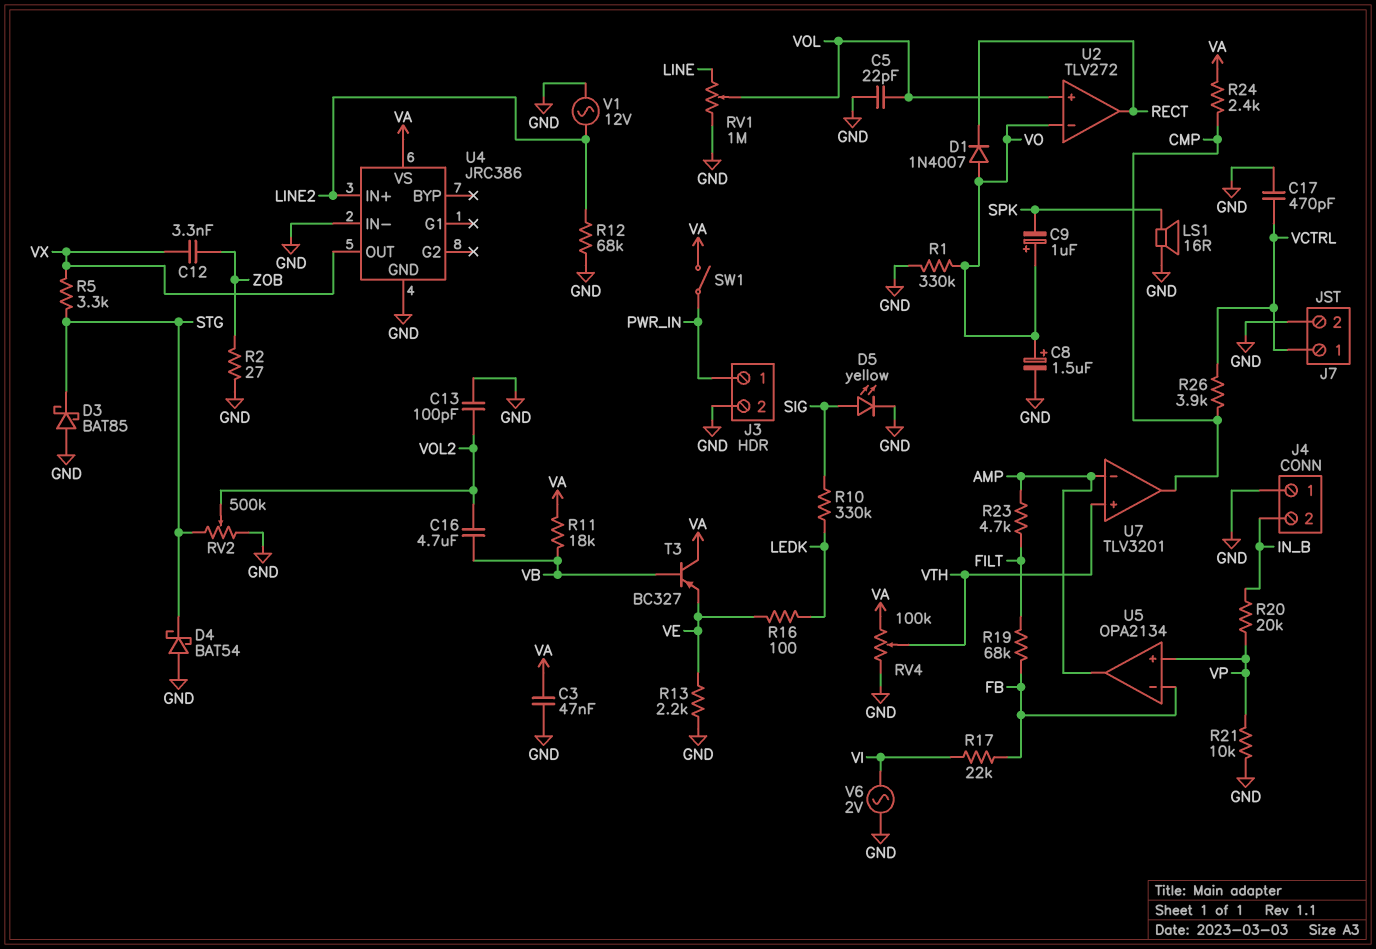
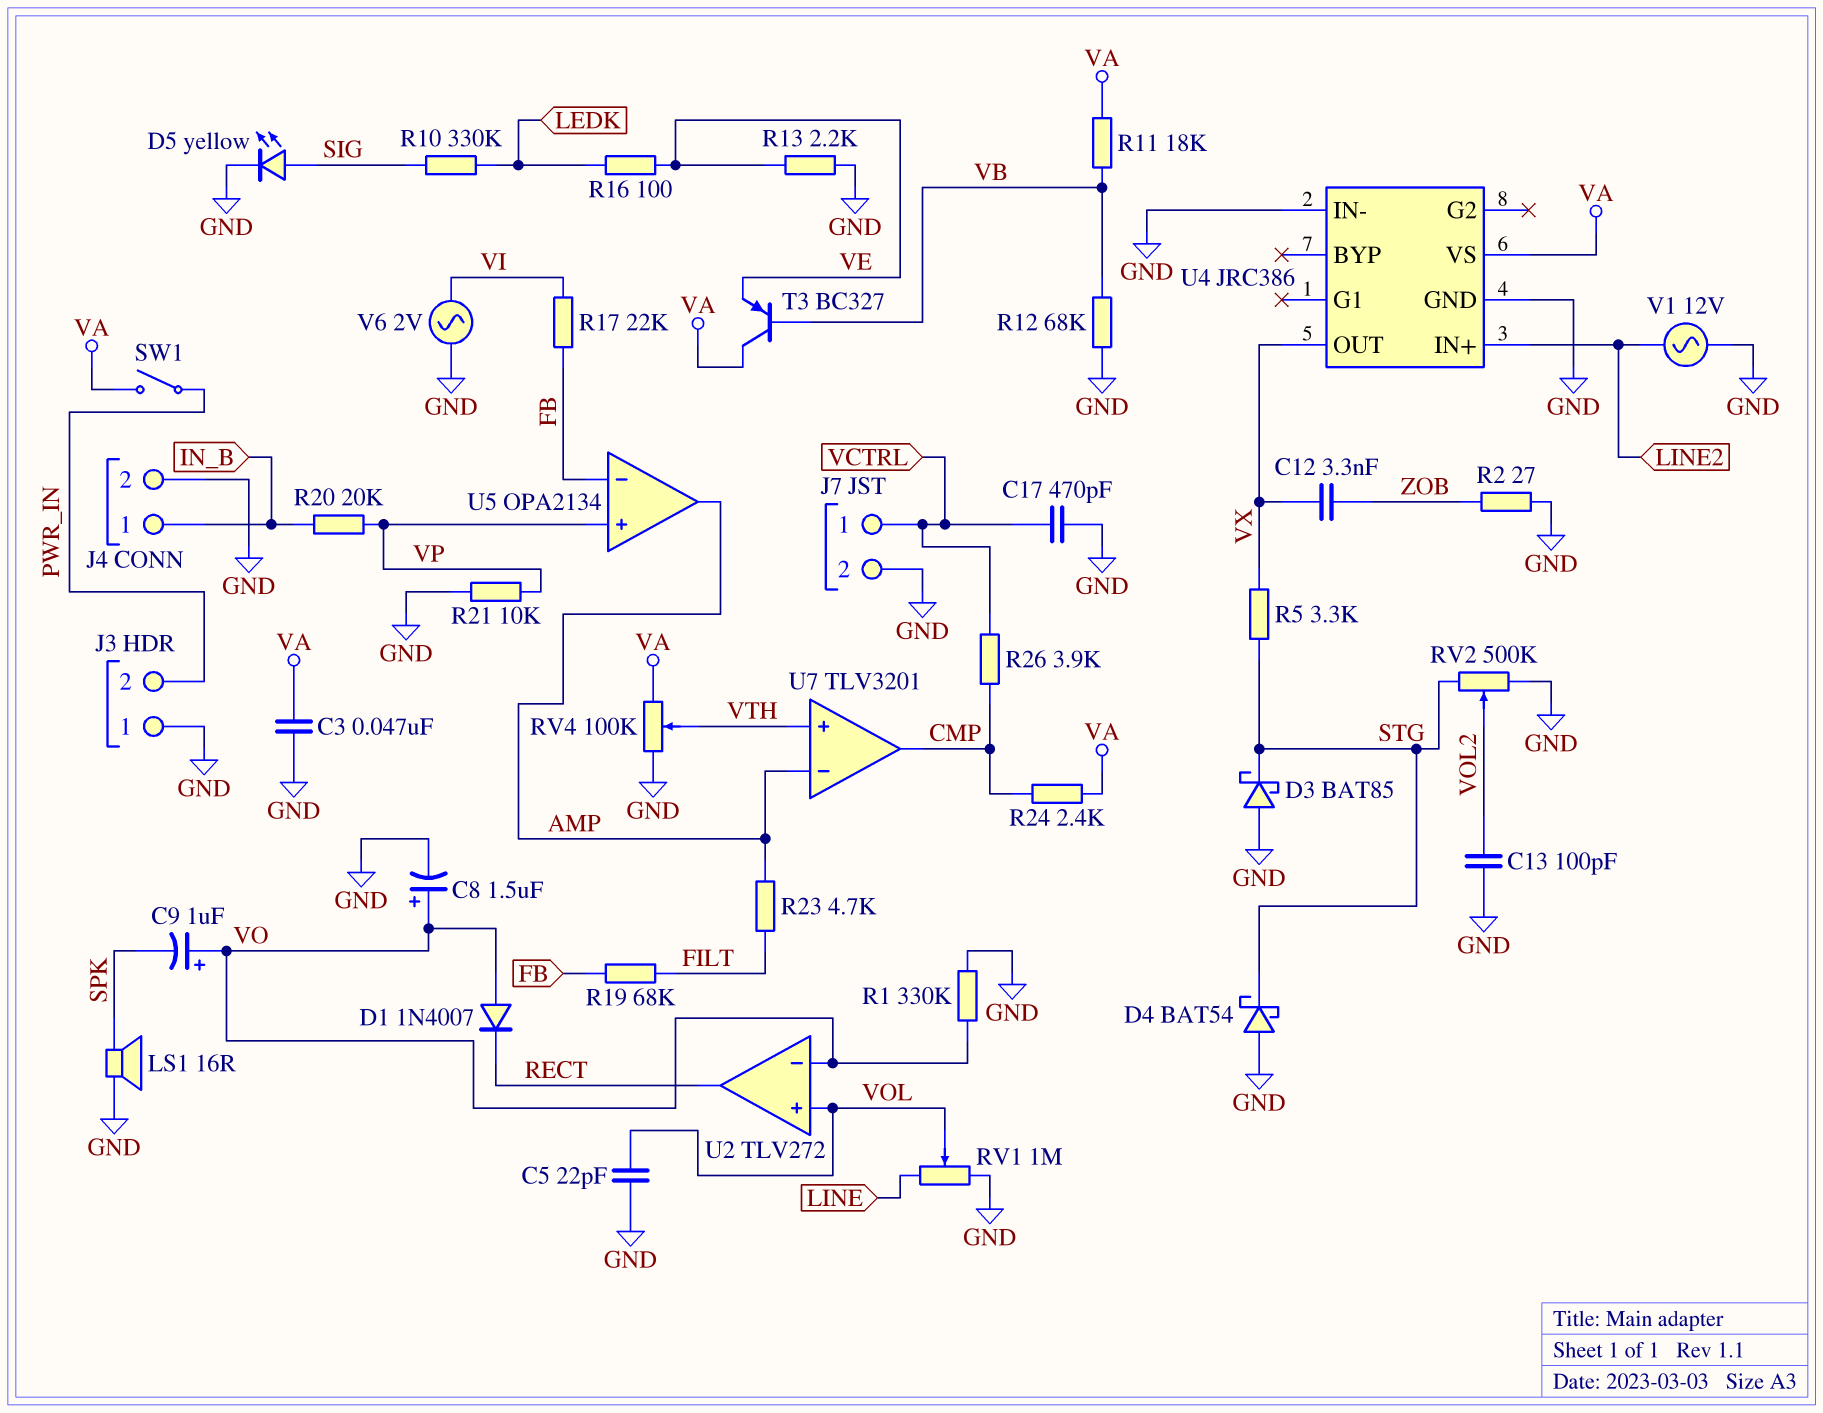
C16: 4.7uF (VB, VOL2) -> none
J3 pin 1: PWR_IN -> GND
J3 pin 2: GND -> PWR_IN
J4 pin 1: GND -> IN_B
J4 pin 2: IN_B -> GND
R12: 68k (GND, LINE2) -> 68k (GND, VB)

